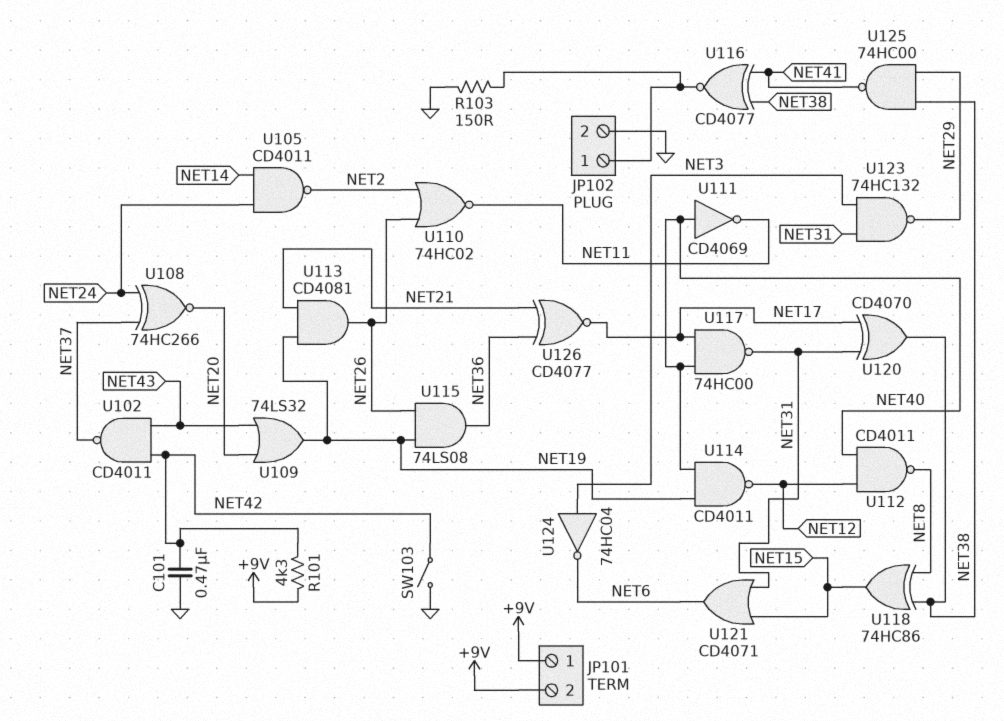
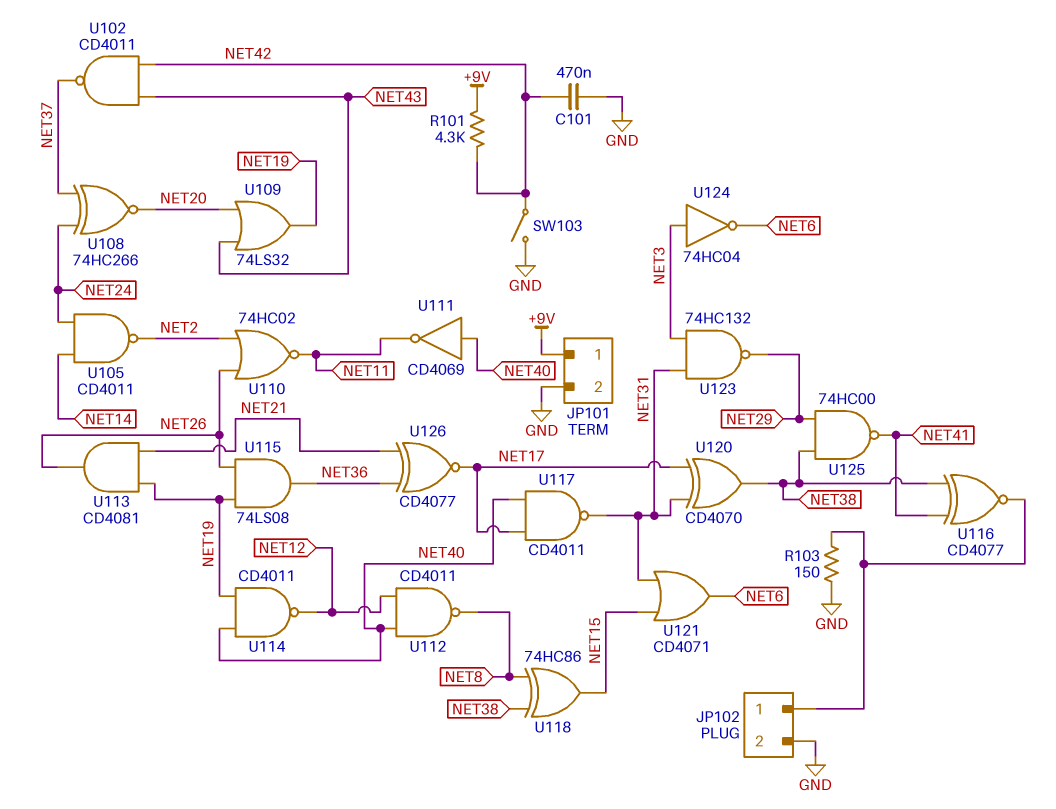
JP101 pin 2: +9V -> GND
U117: NAND 74HC00 (in NET17, in NET40, out NET31) -> NAND CD4011 (in NET17, in NET40, out NET31)

